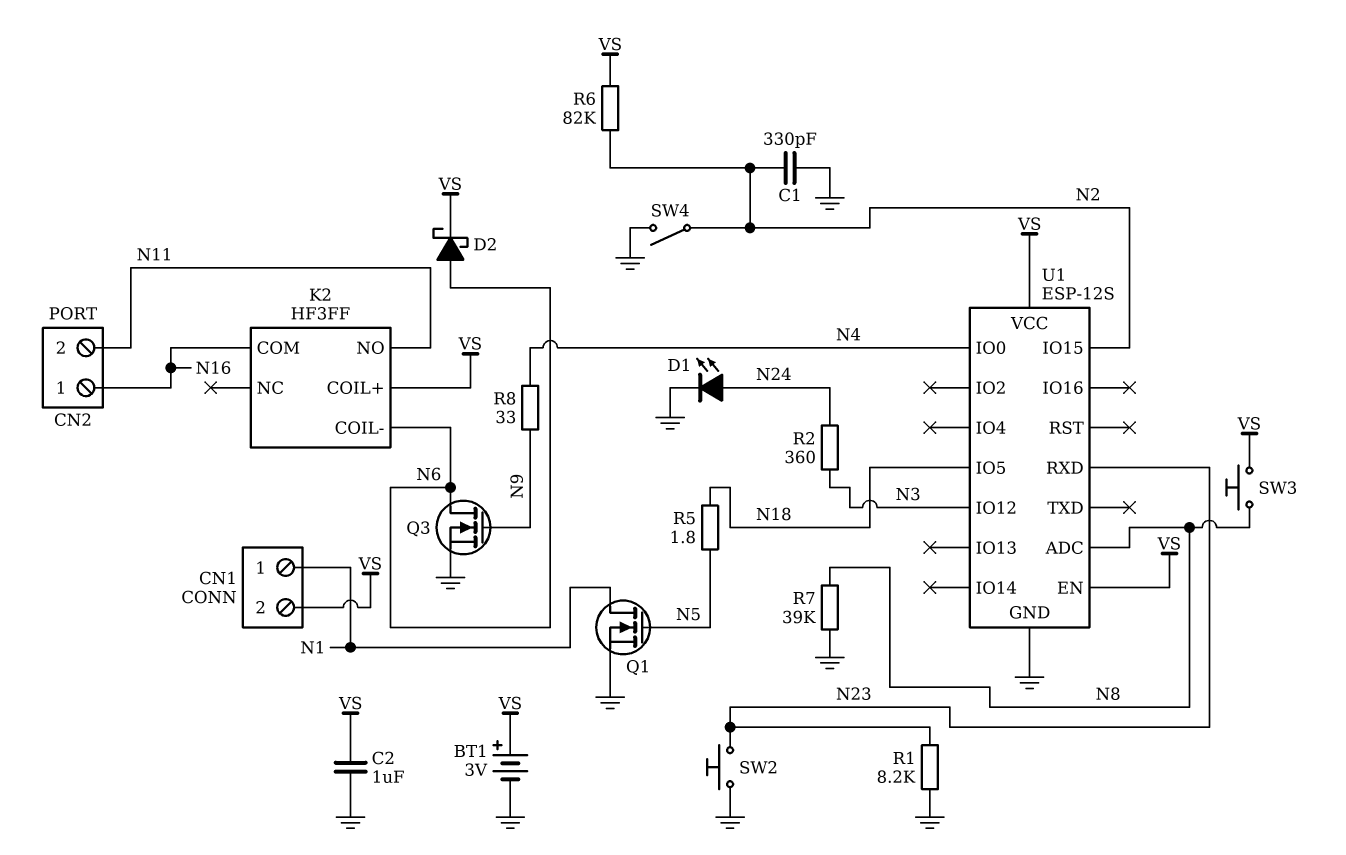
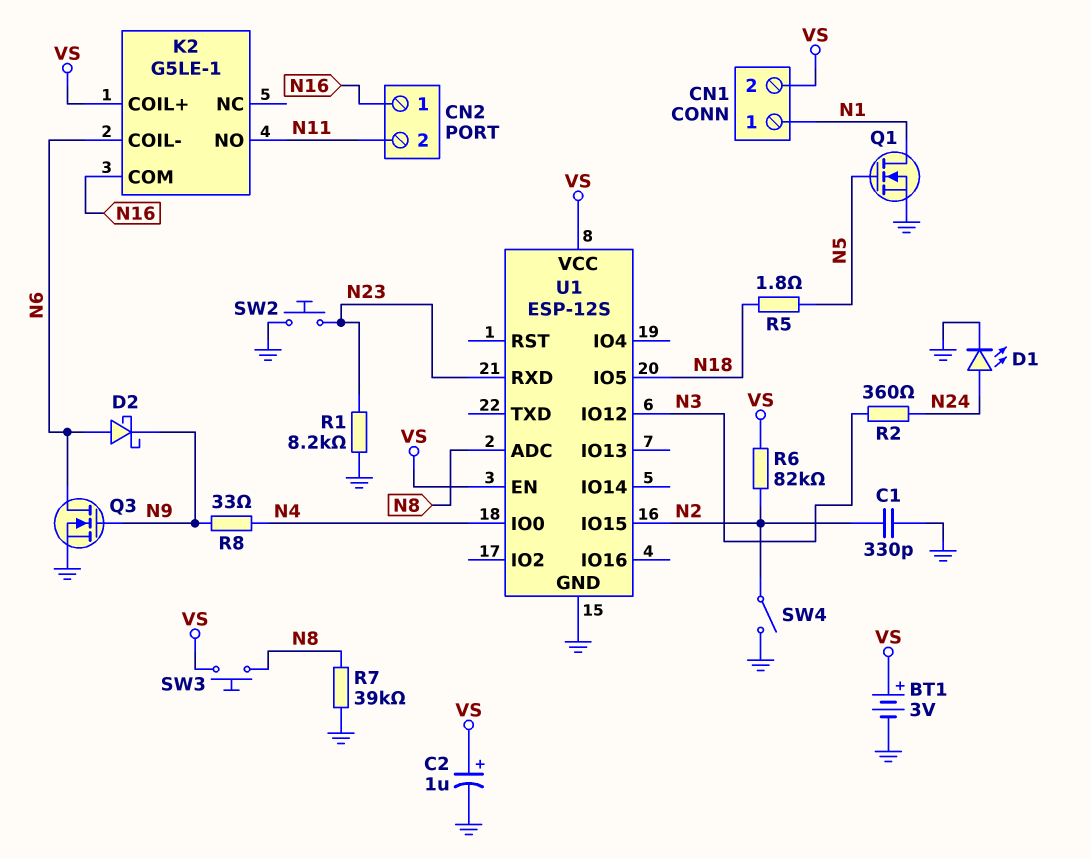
C2: 1uF (GND, VS) -> 1uF (plus VS, minus GND)
D2: schottky (A N6, K VS) -> schottky (A N6, K N9)
K2: HF3FF -> G5LE-1

